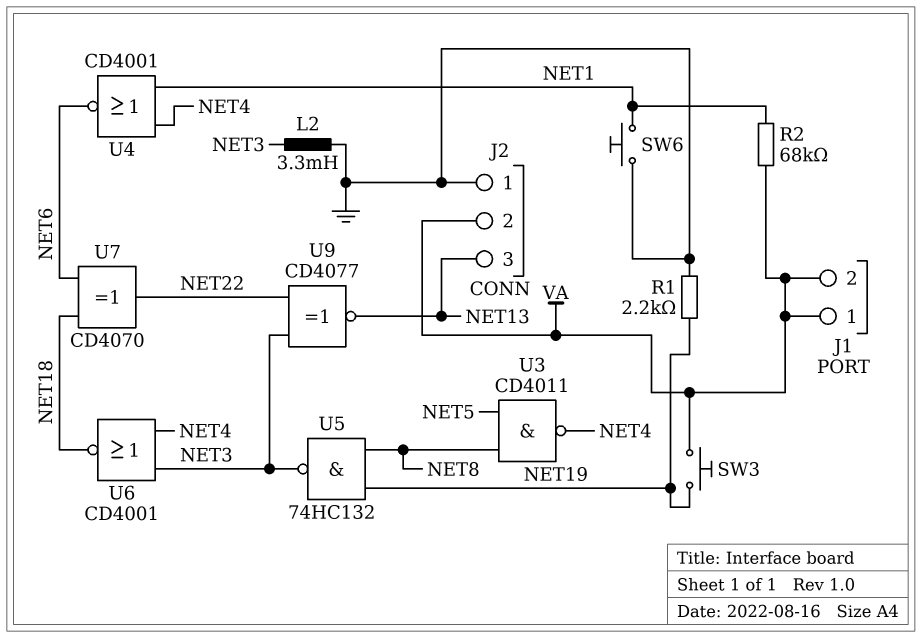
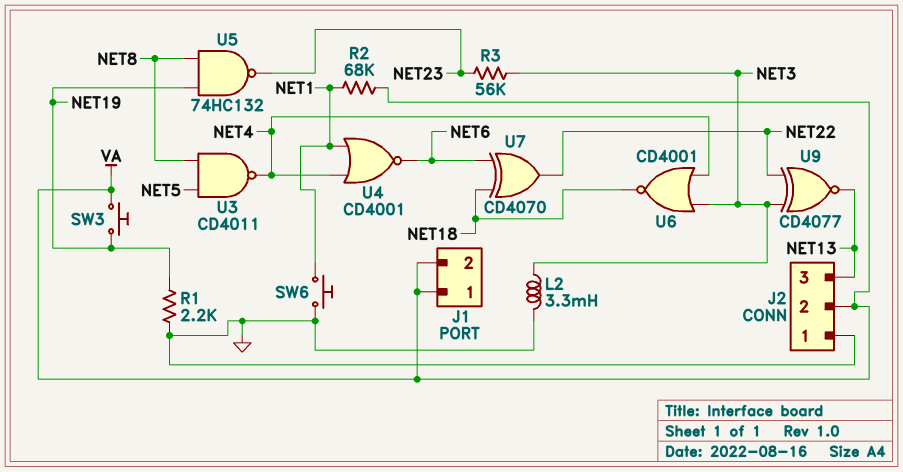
R3: none -> 56k (NET3, NET23)
U5: NAND 74HC132 (in NET8, in NET19, out NET3) -> NAND 74HC132 (in NET8, in NET19, out NET23)

